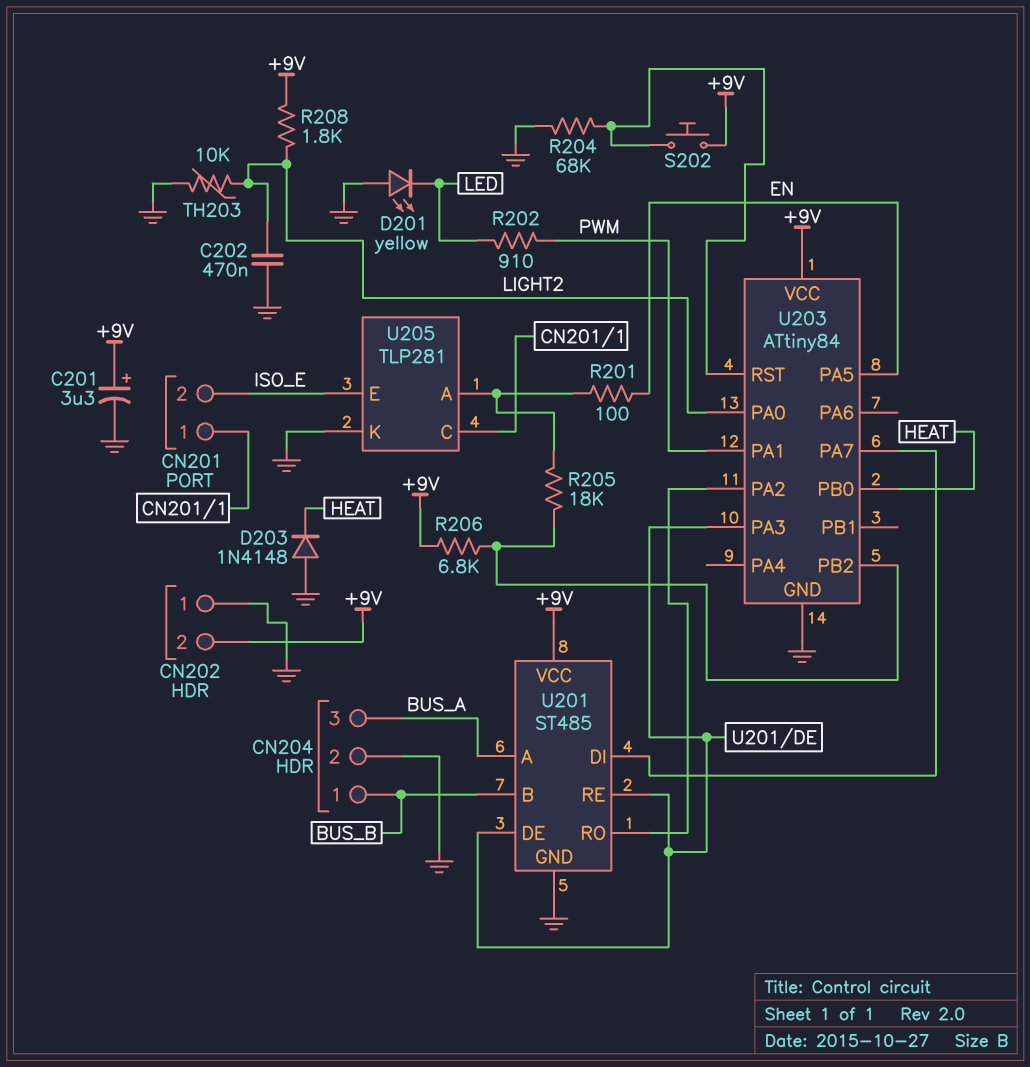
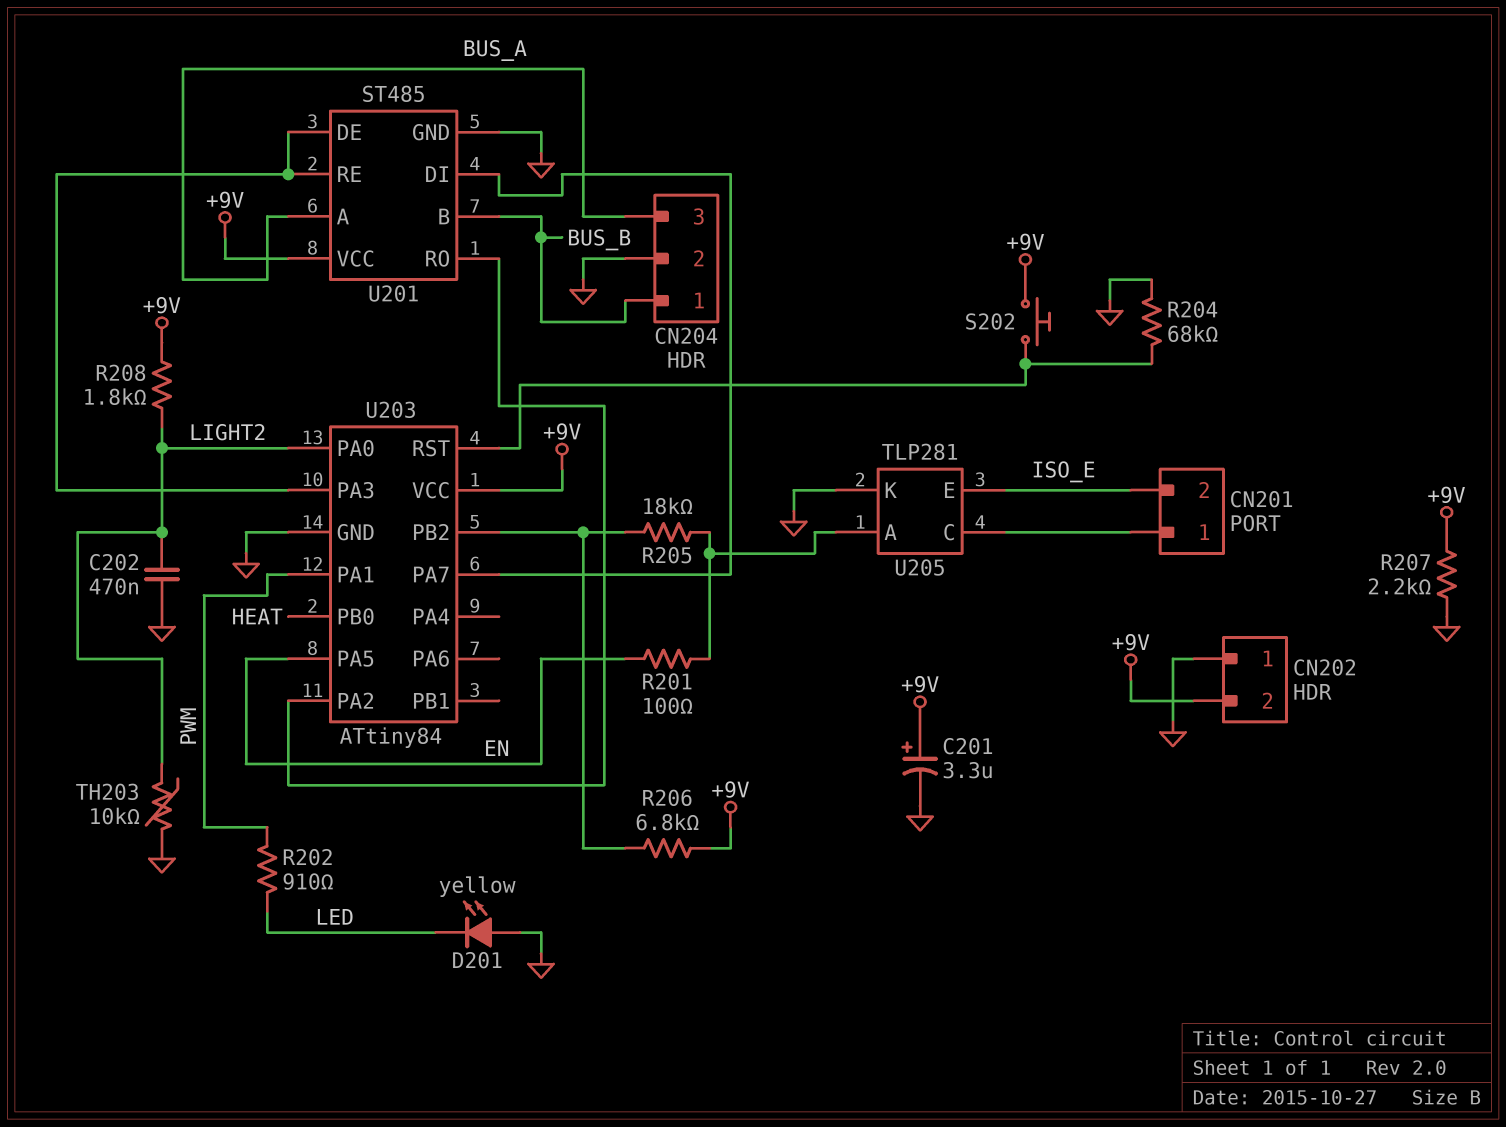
D203: diode 1N4148 (A GND, K HEAT) -> none
R207: none -> 2.2k (+9V, GND)

